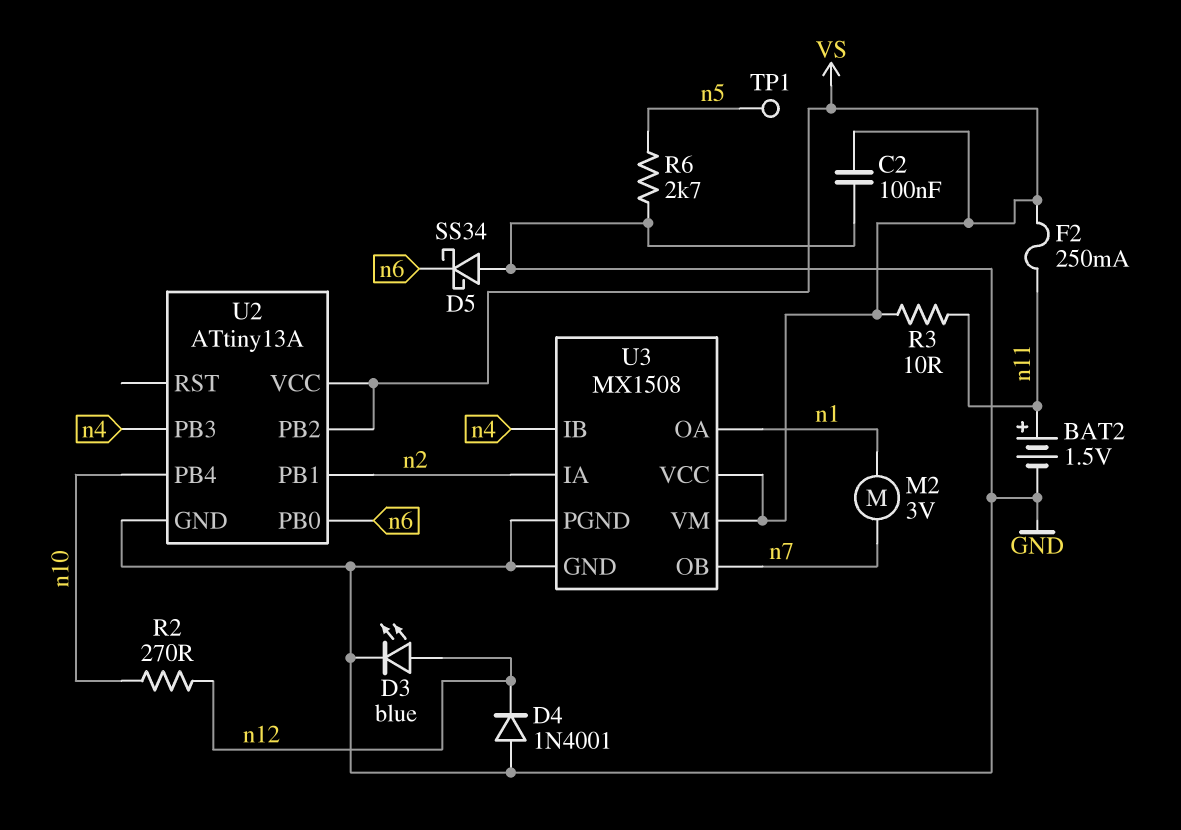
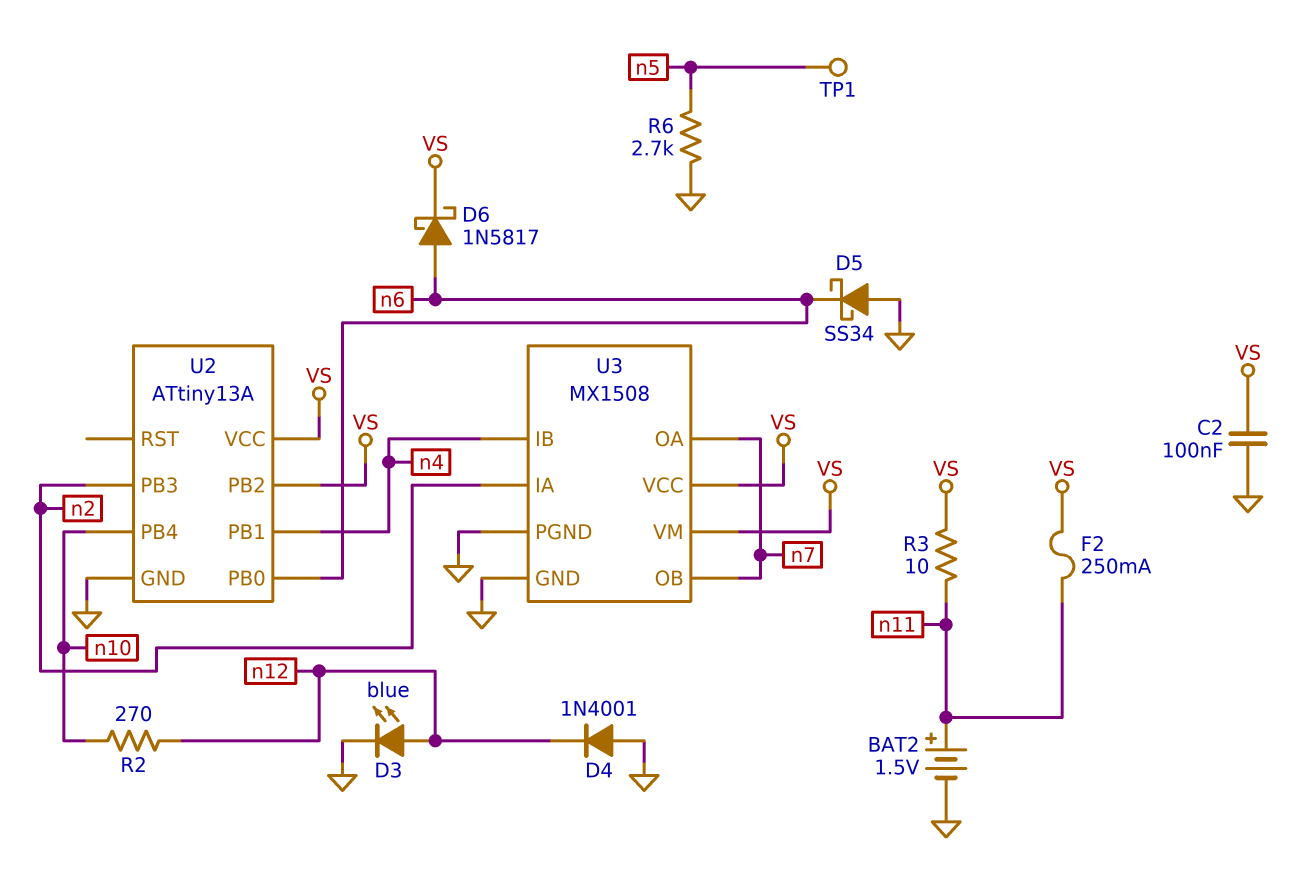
D6: none -> schottky 1N5817 (A n6, K VS)
M2: motor 3V (n1, n7) -> none
U2 pin PB1: n2 -> n4
U2 pin PB3: n4 -> n2
U3 pin OA: n1 -> n7

